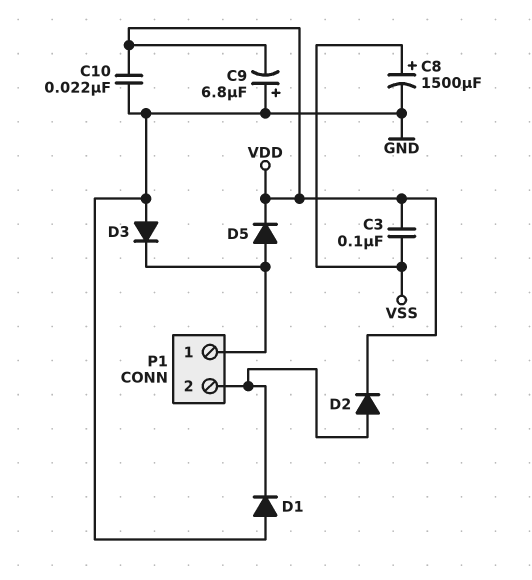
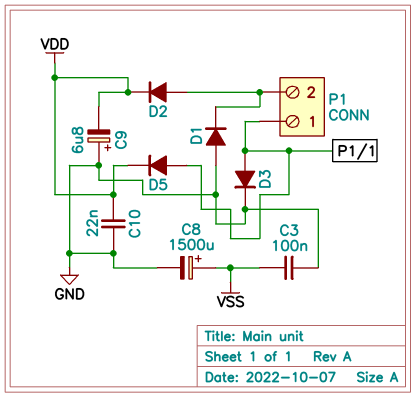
C3: 100nF (VDD, VSS) -> 100nF (GND, VSS)
D3: diode (A GND, K P1/1) -> diode (A P1/1, K GND)

